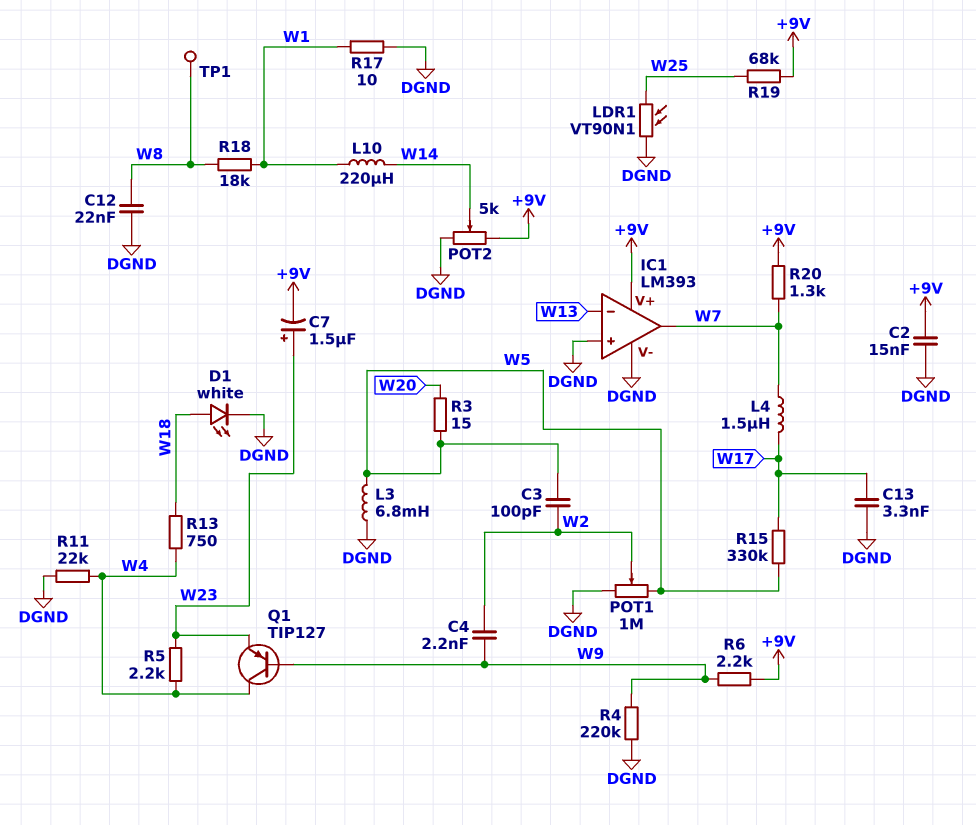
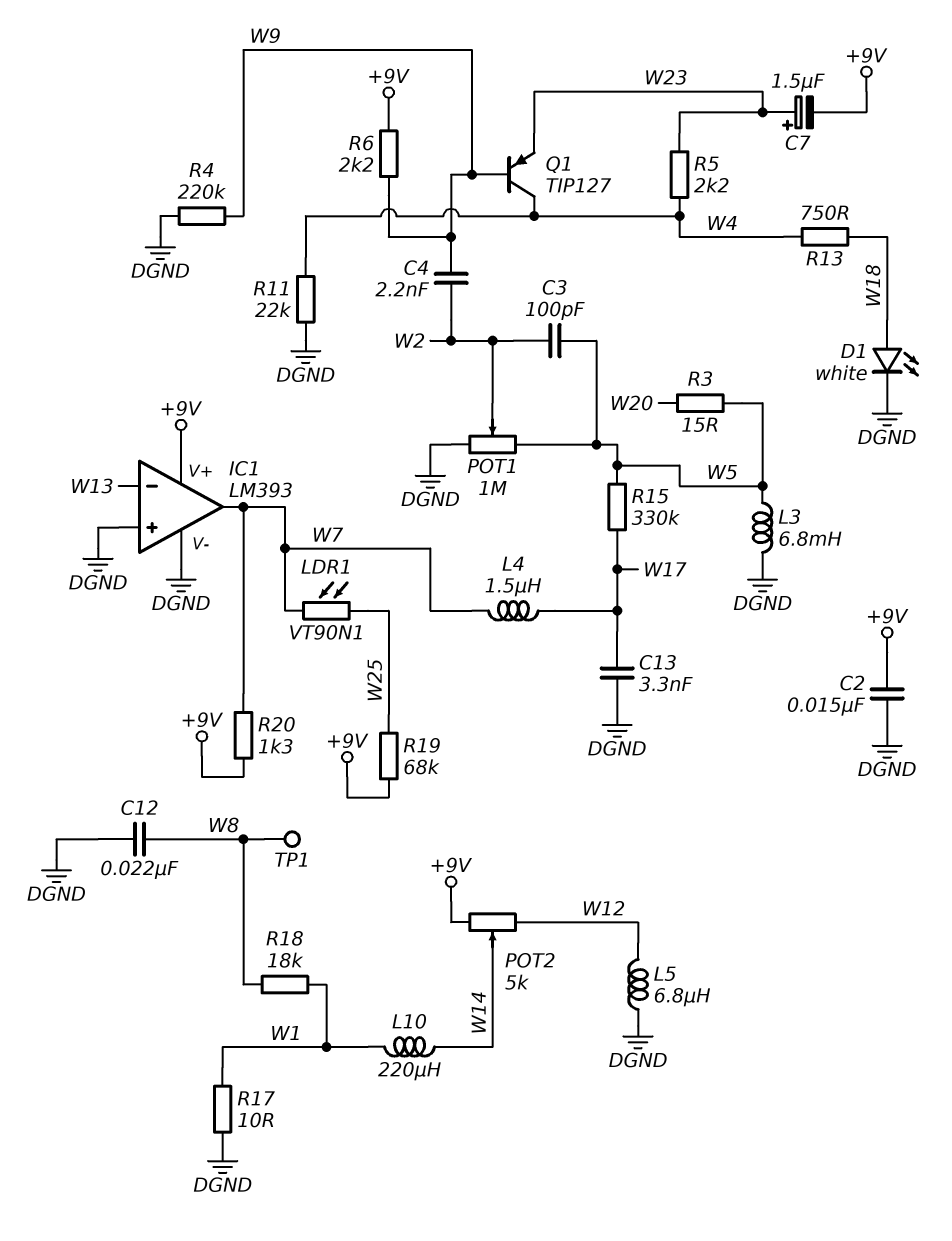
L5: none -> 6.8uH (DGND, W12)
LDR1: VT90N1 (DGND, W25) -> VT90N1 (W7, W25)
POT2: 5k (+9V, DGND, wiper W14) -> 5k (+9V, W12, wiper W14)

